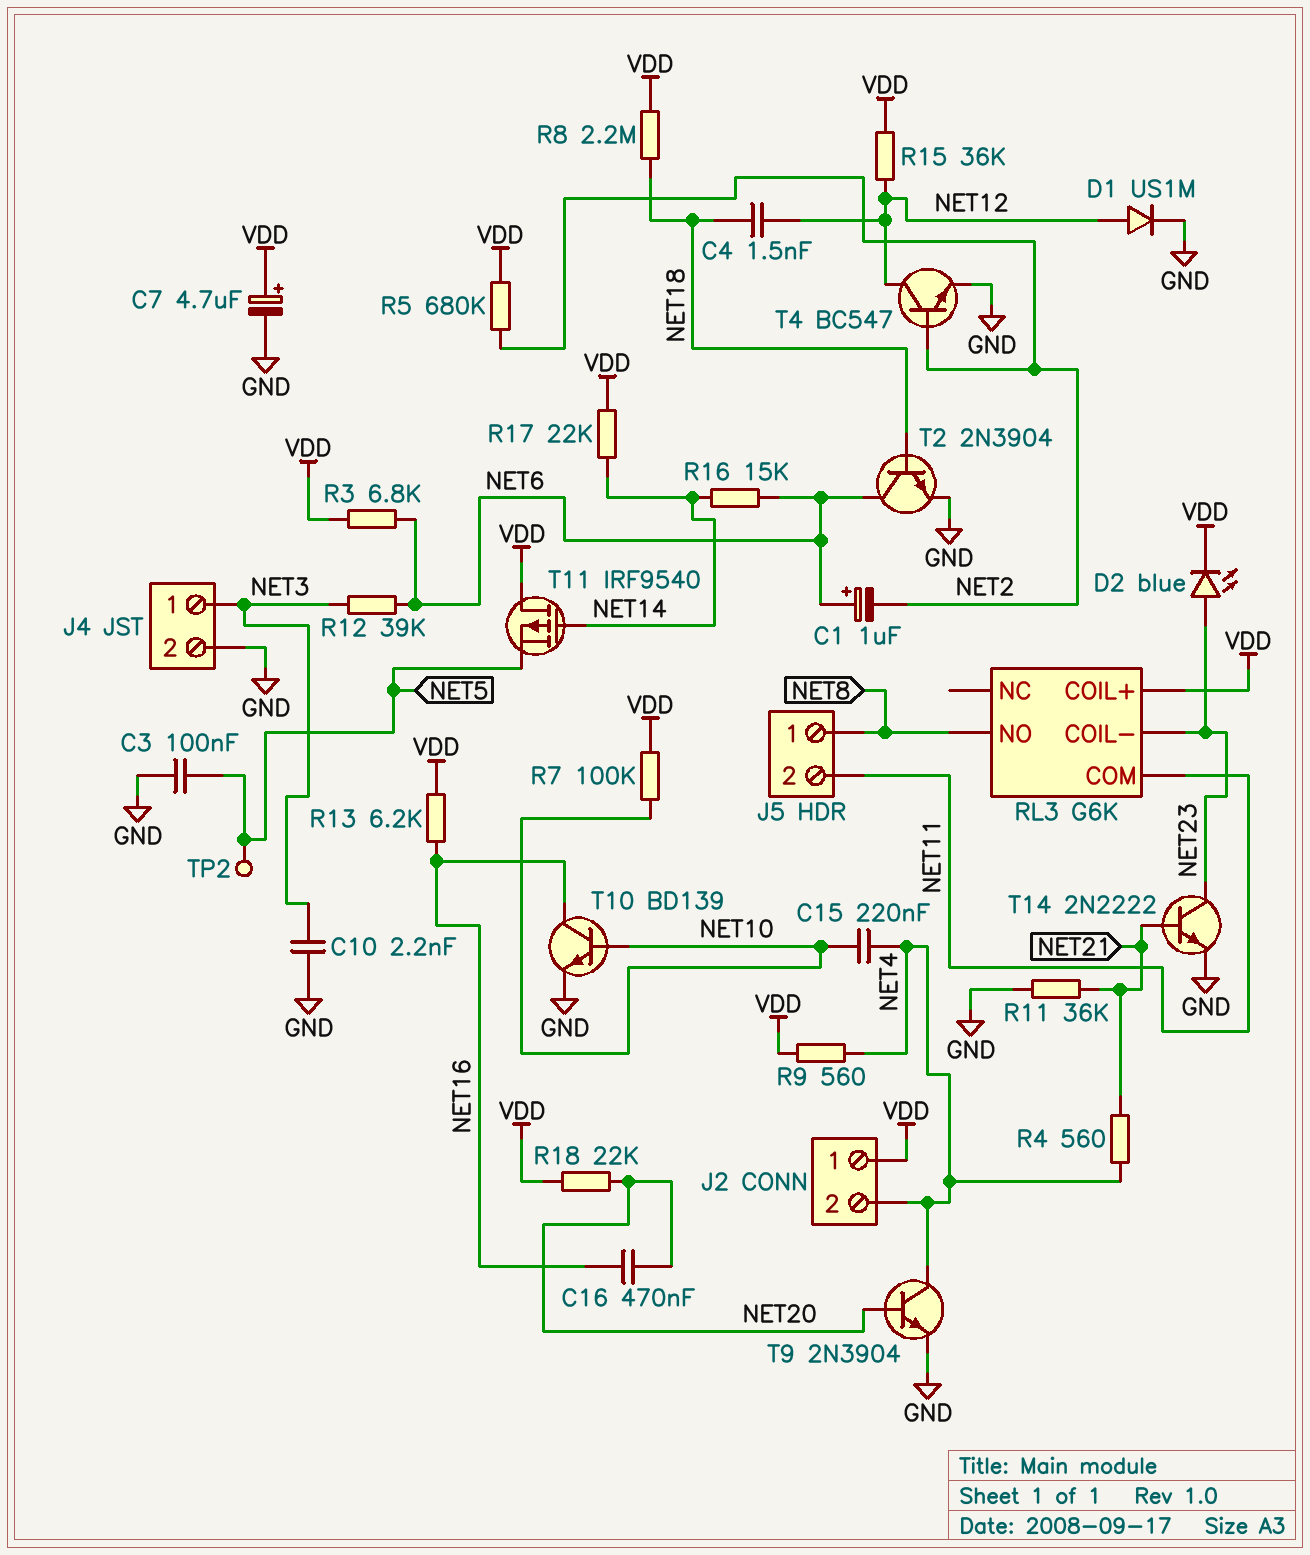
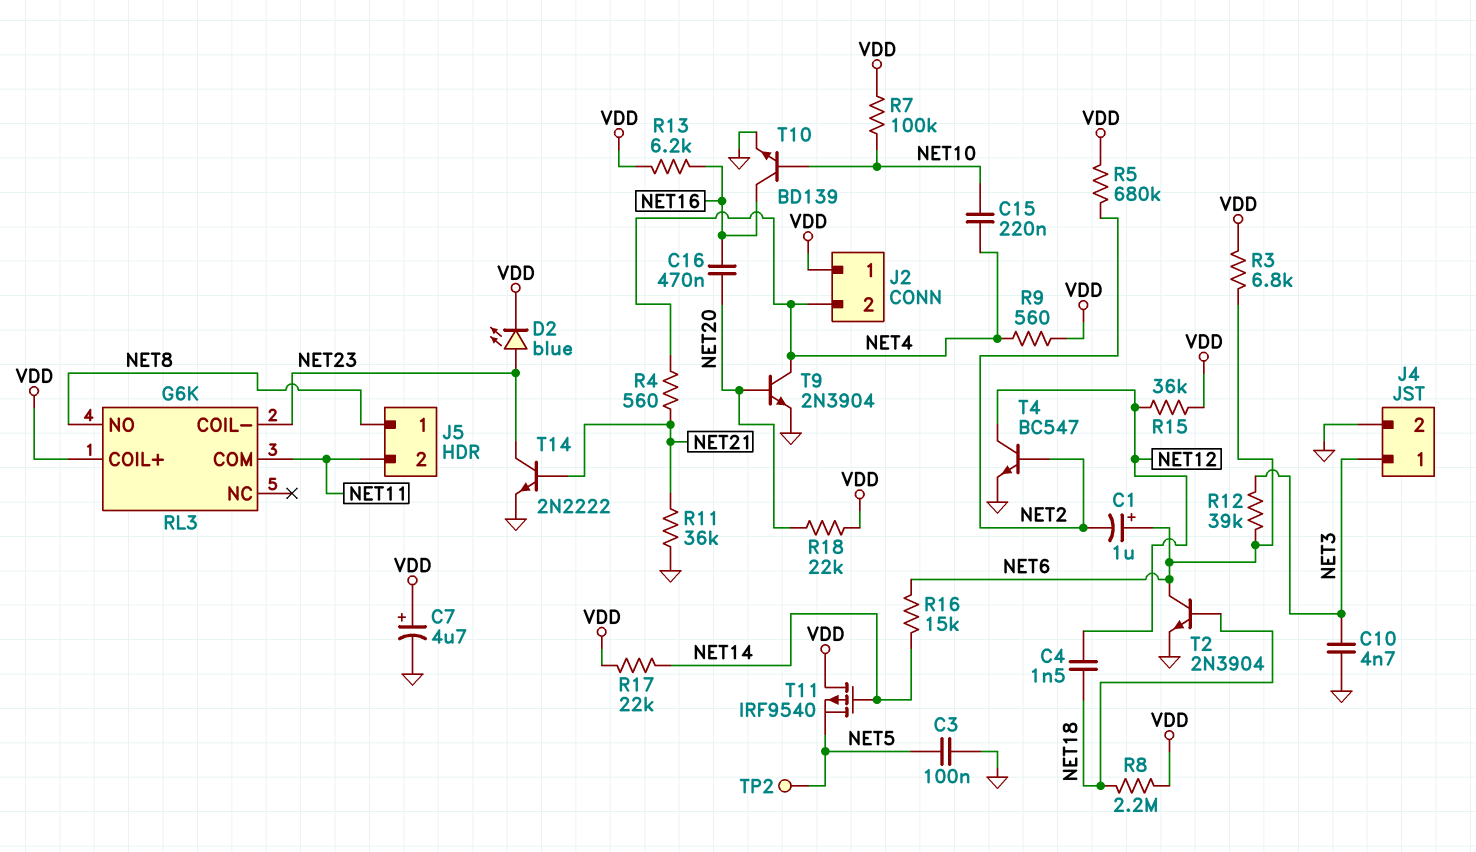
C10: 2.2nF (GND, NET3) -> 4.7nF (GND, NET3)
D1: diode US1M (A NET12, K GND) -> none

